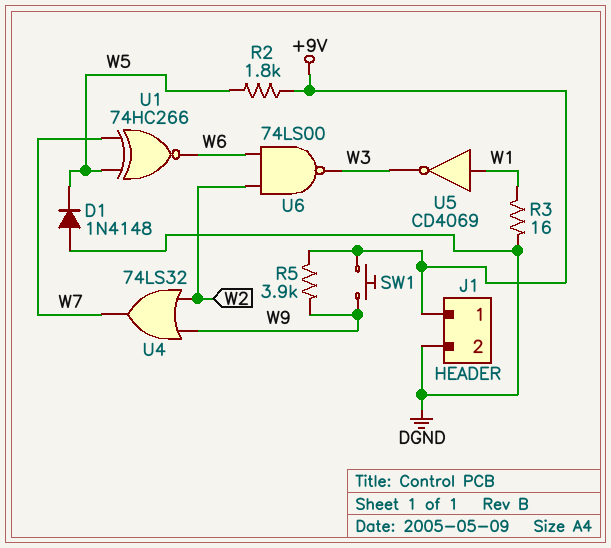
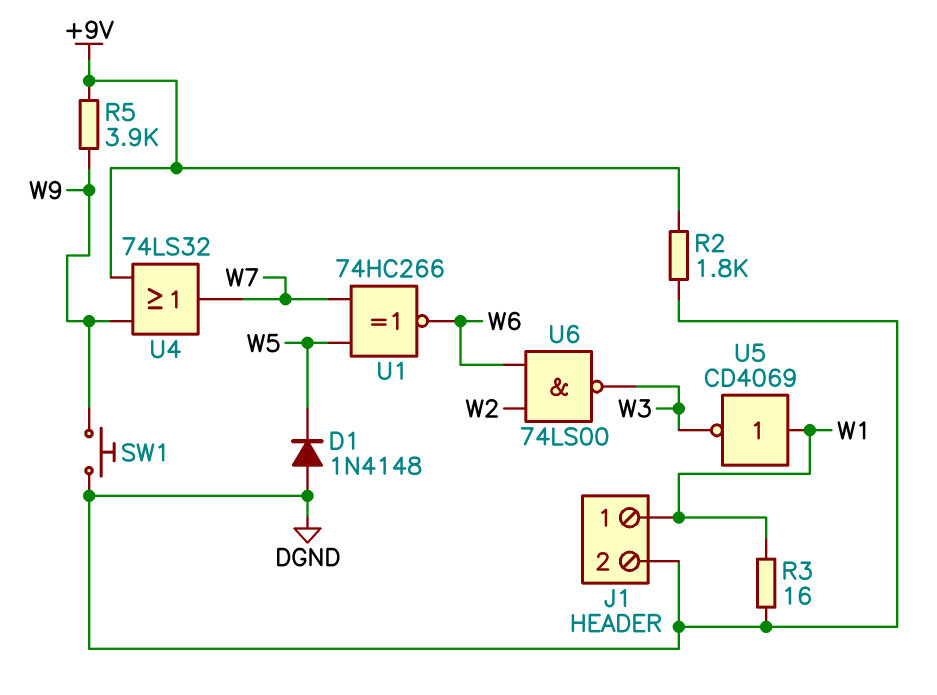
J1 pin 1: +9V -> W1
R2: 1.8k (+9V, W5) -> 1.8k (+9V, DGND)
SW1: button (+9V, W9) -> button (DGND, W9)
U4: OR 74LS32 (in W2, in W9, out W7) -> OR 74LS32 (in +9V, in W9, out W7)

